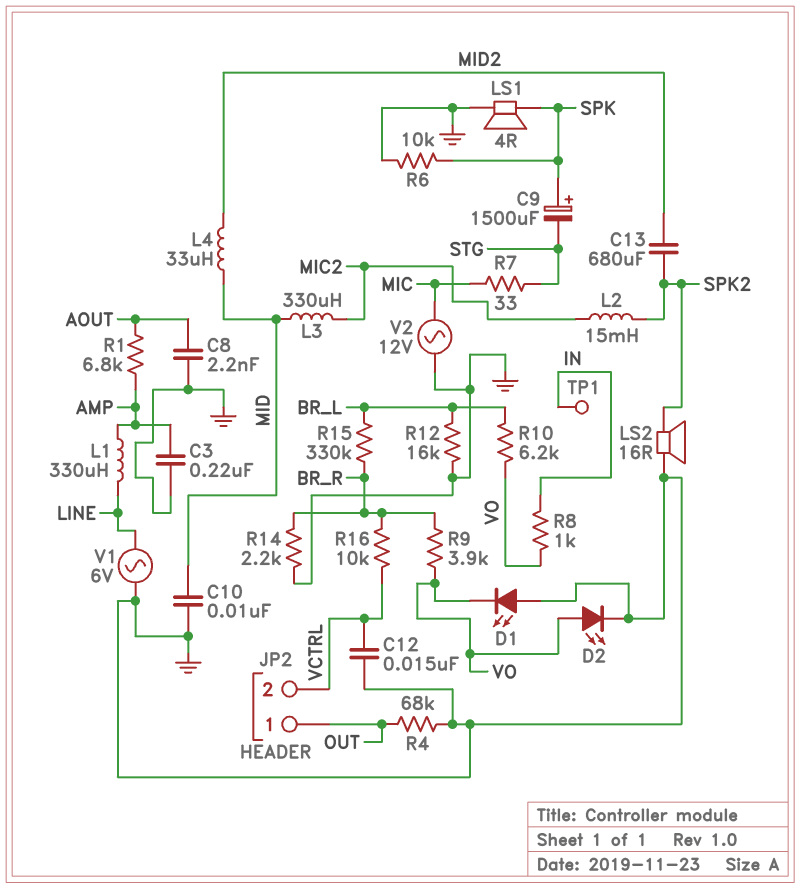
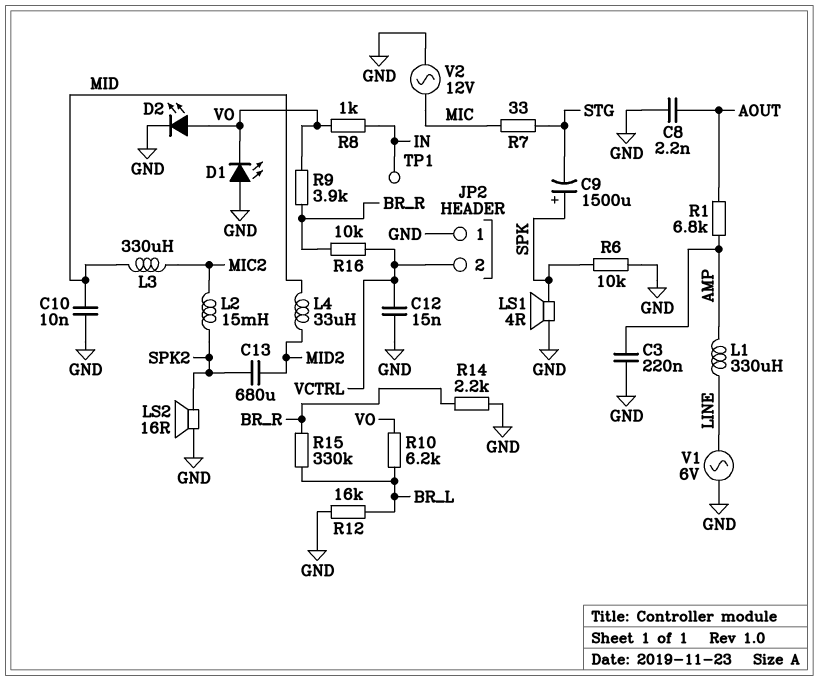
JP2 pin 1: OUT -> GND
R4: 68k (GND, OUT) -> none

